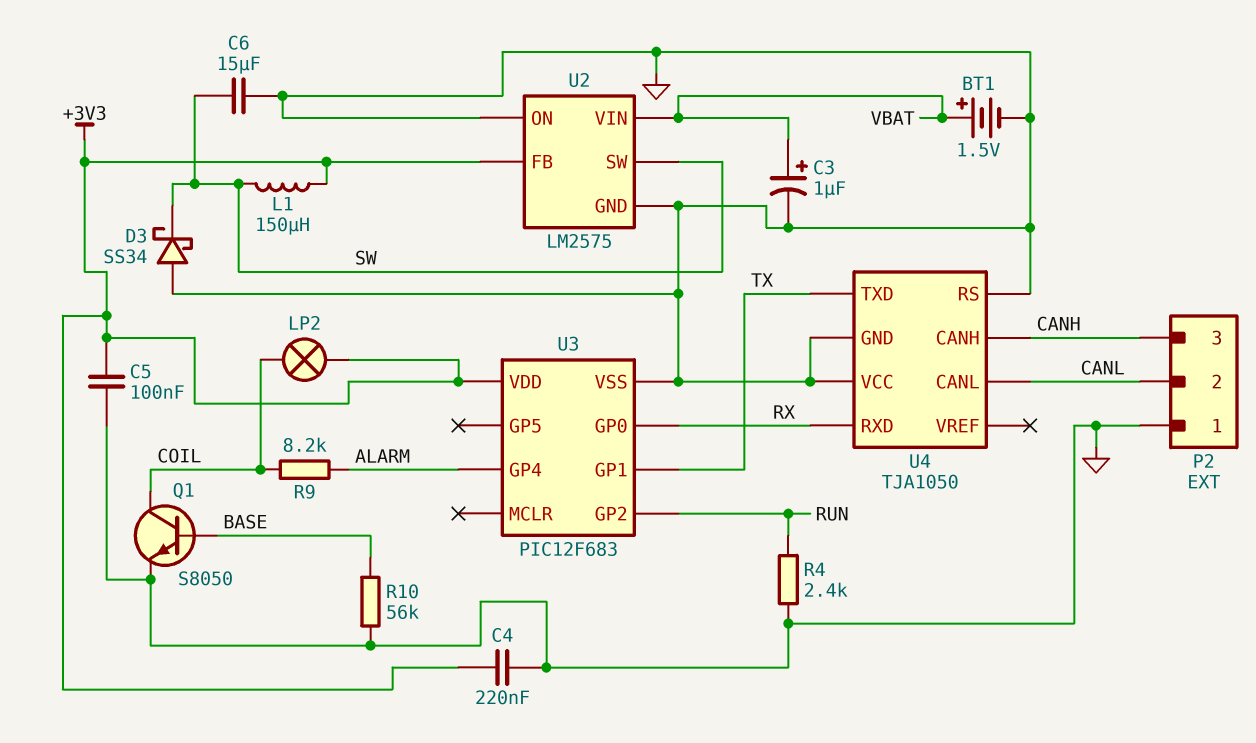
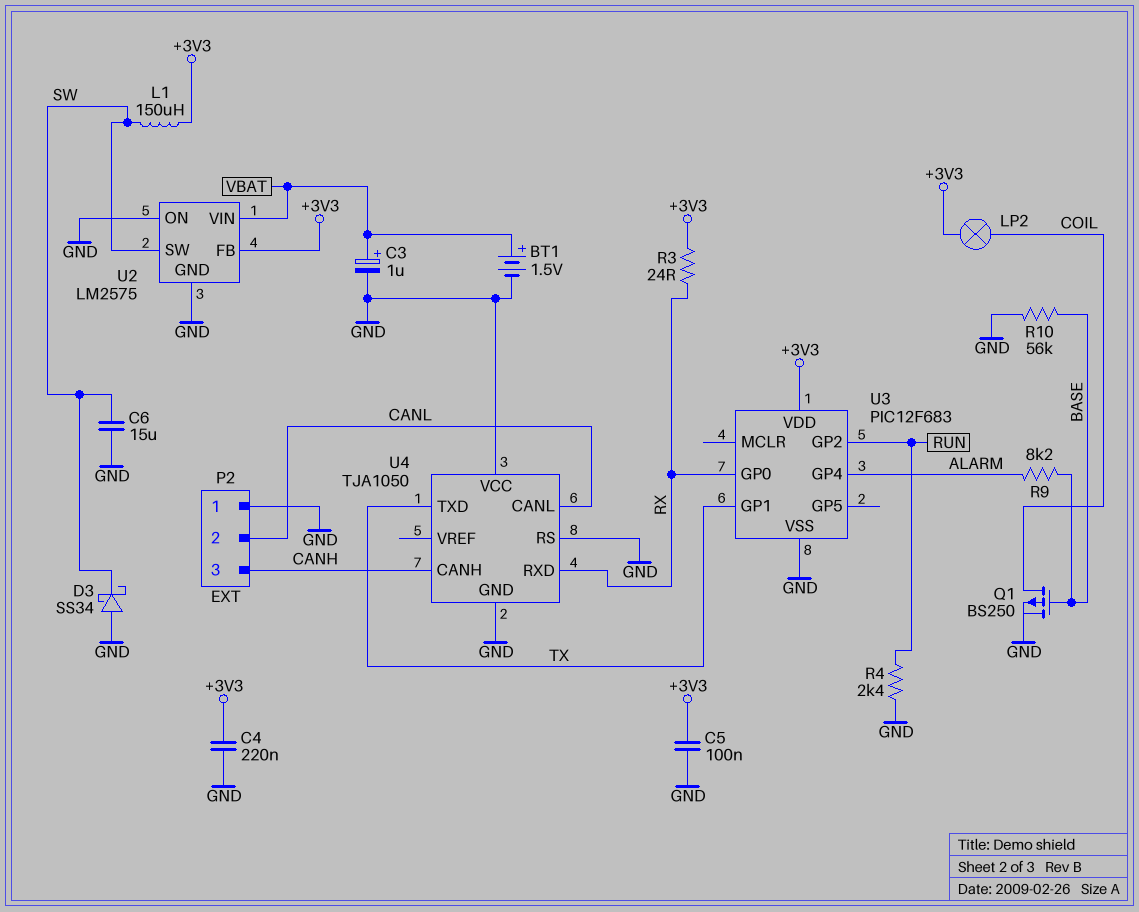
Q1: NPN S8050 (B BASE, C COIL, E GND) -> PMOS BS250 (G BASE, D COIL, S GND)
R3: none -> 24 (+3V3, RX)
R9: 8.2k (ALARM, COIL) -> 8.2k (ALARM, BASE)

